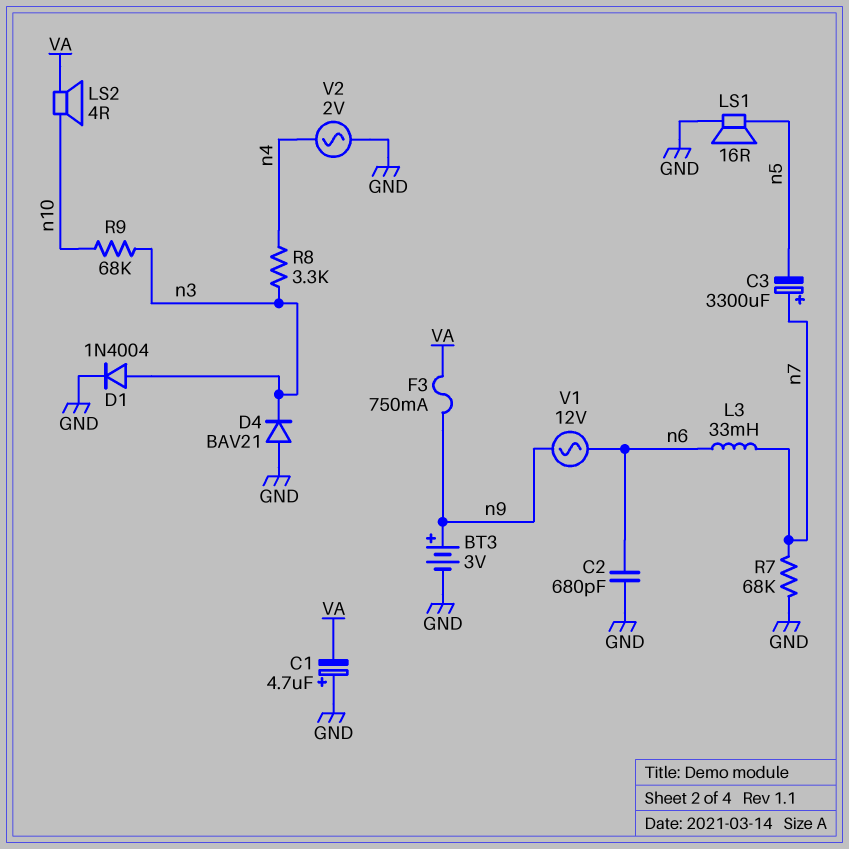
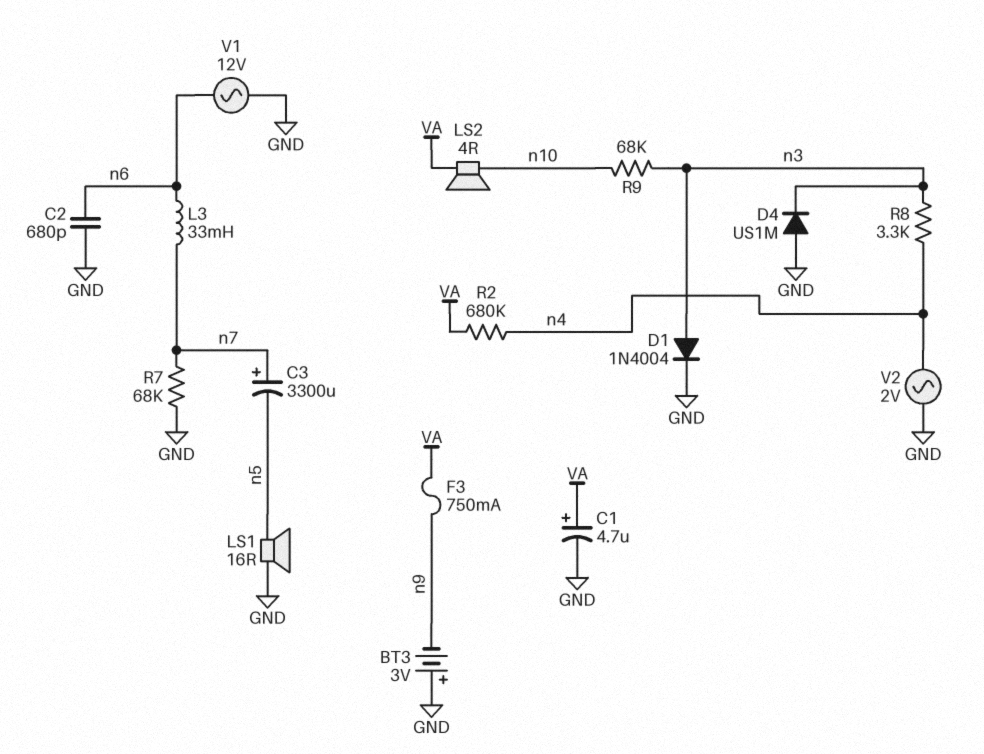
BT3: 3V (plus n9, minus GND) -> 3V (plus GND, minus n9)
C1: 4.7uF (plus GND, minus VA) -> 4.7uF (plus VA, minus GND)
D4: diode BAV21 (A GND, K n3) -> diode US1M (A GND, K n3)
R2: none -> 680k (VA, n4)
V1: AC 12V (n6, n9) -> AC 12V (GND, n6)

